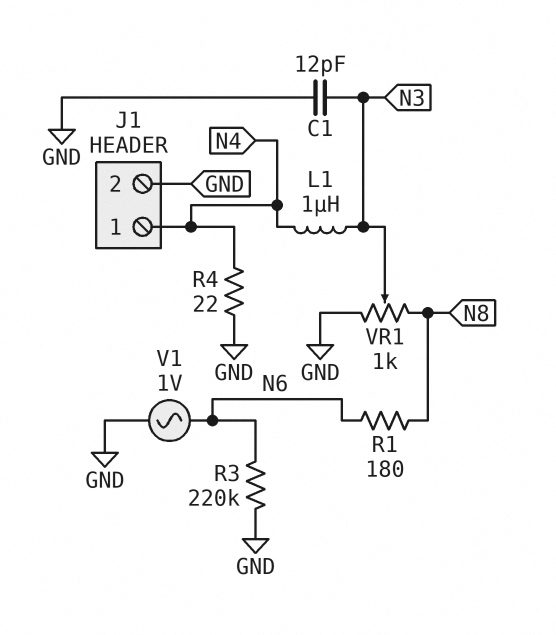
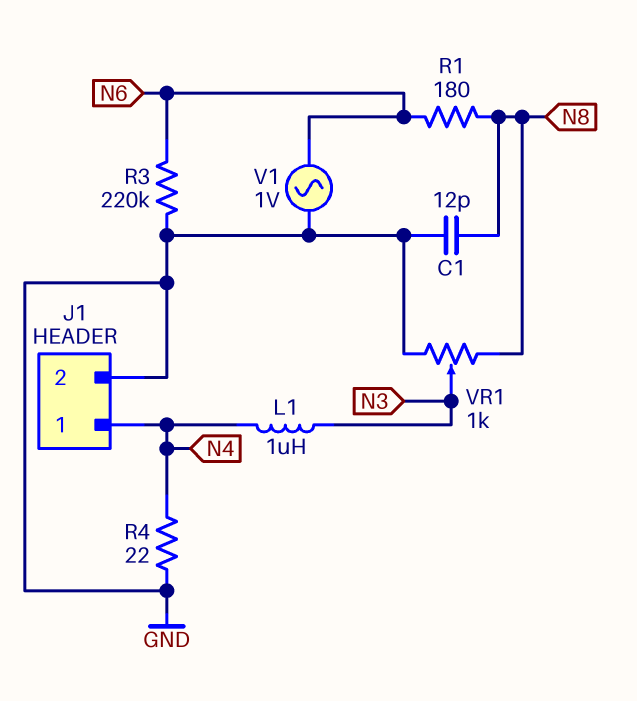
C1: 12pF (GND, N3) -> 12pF (GND, N8)

